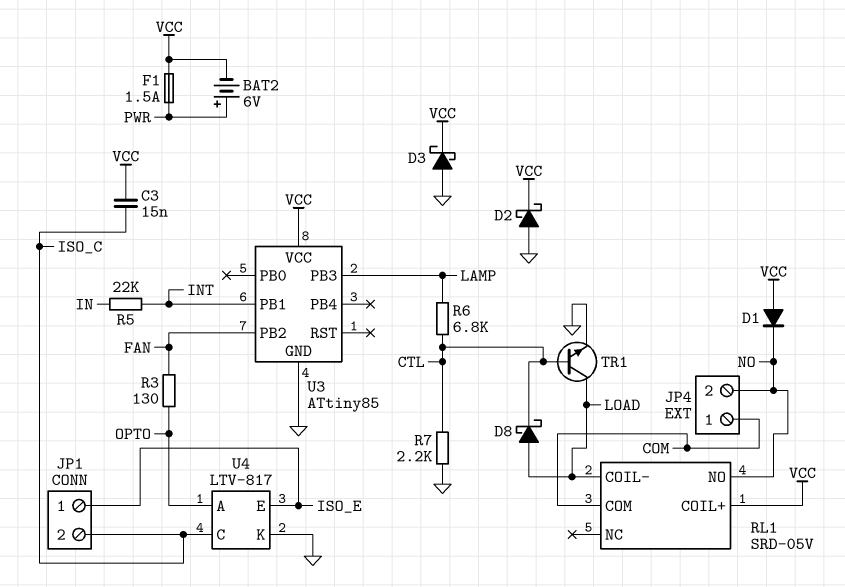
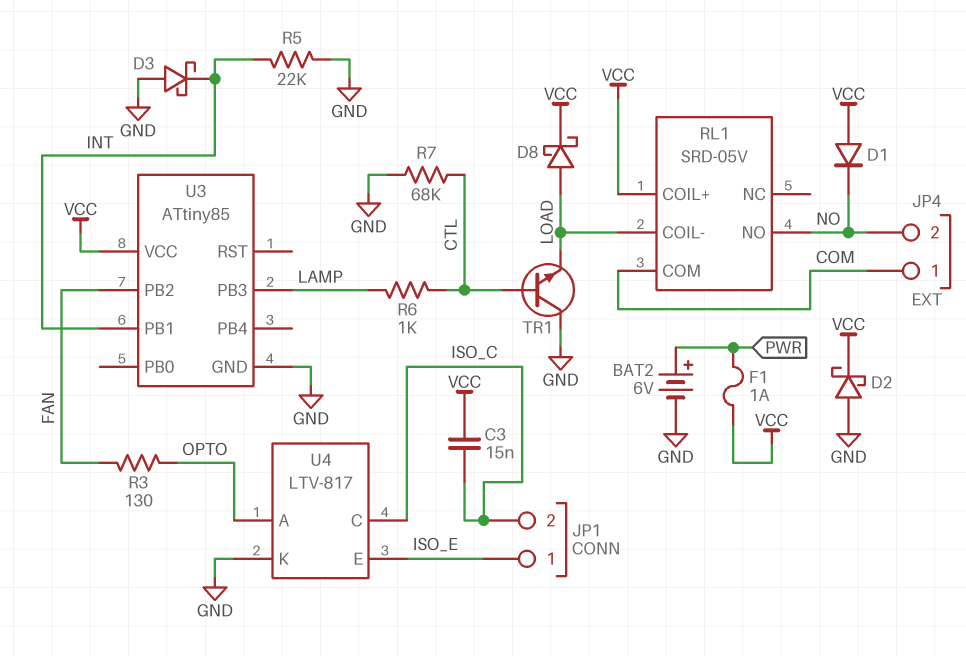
BAT2: 6V (plus PWR, minus VCC) -> 6V (plus PWR, minus GND)
D3: schottky (A GND, K VCC) -> schottky (A GND, K INT)
D8: schottky (A LOAD, K CTL) -> schottky (A LOAD, K VCC)
F1: 1.5A (PWR, VCC) -> 1A (PWR, VCC)
R5: 22k (IN, INT) -> 22k (GND, INT)
R6: 6.8k (CTL, LAMP) -> 1k (CTL, LAMP)
R7: 2.2k (CTL, GND) -> 68k (CTL, GND)
TR1: NPN (B CTL, C LOAD, E GND) -> NPN (B CTL, C GND, E LOAD)

